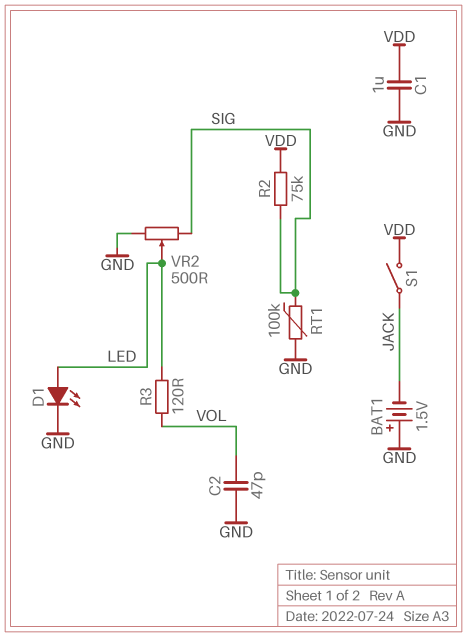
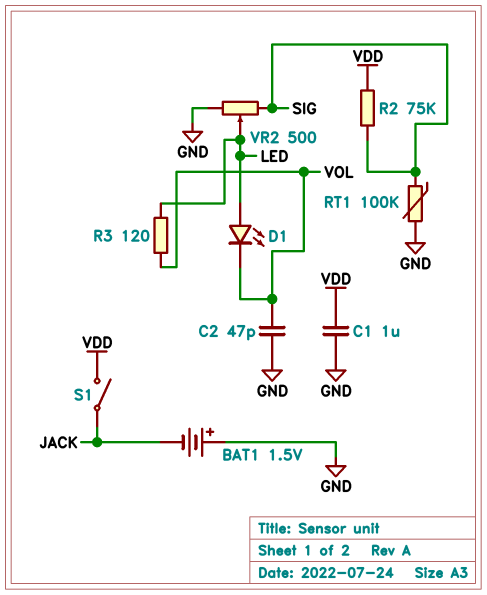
D1: LED (A LED, K GND) -> LED (A LED, K VOL)

